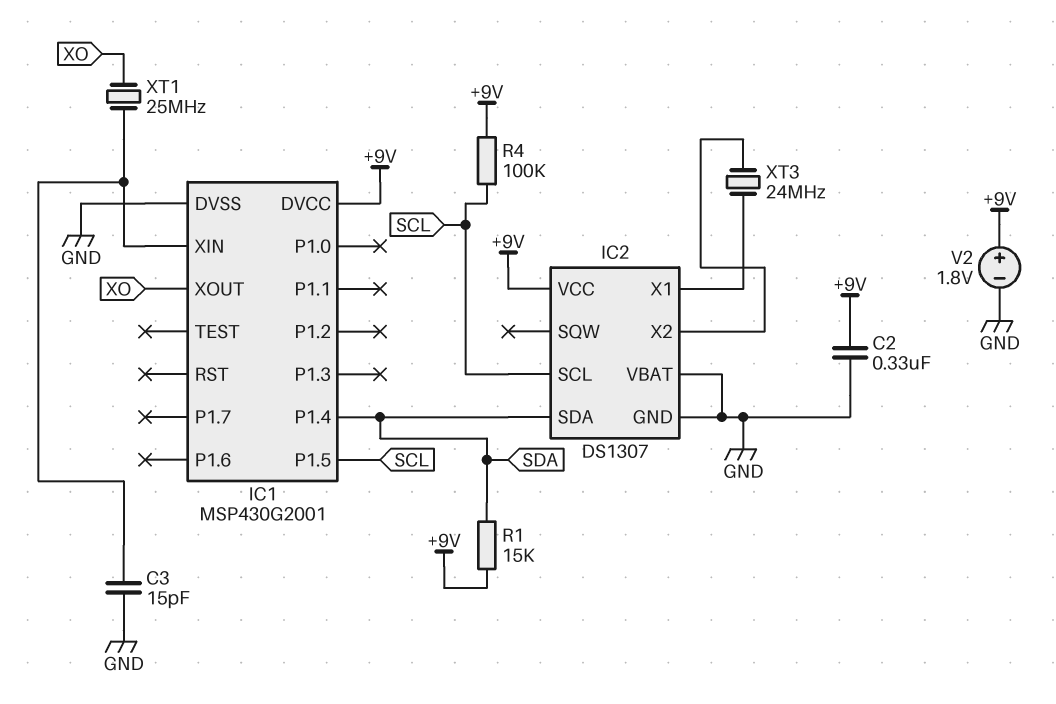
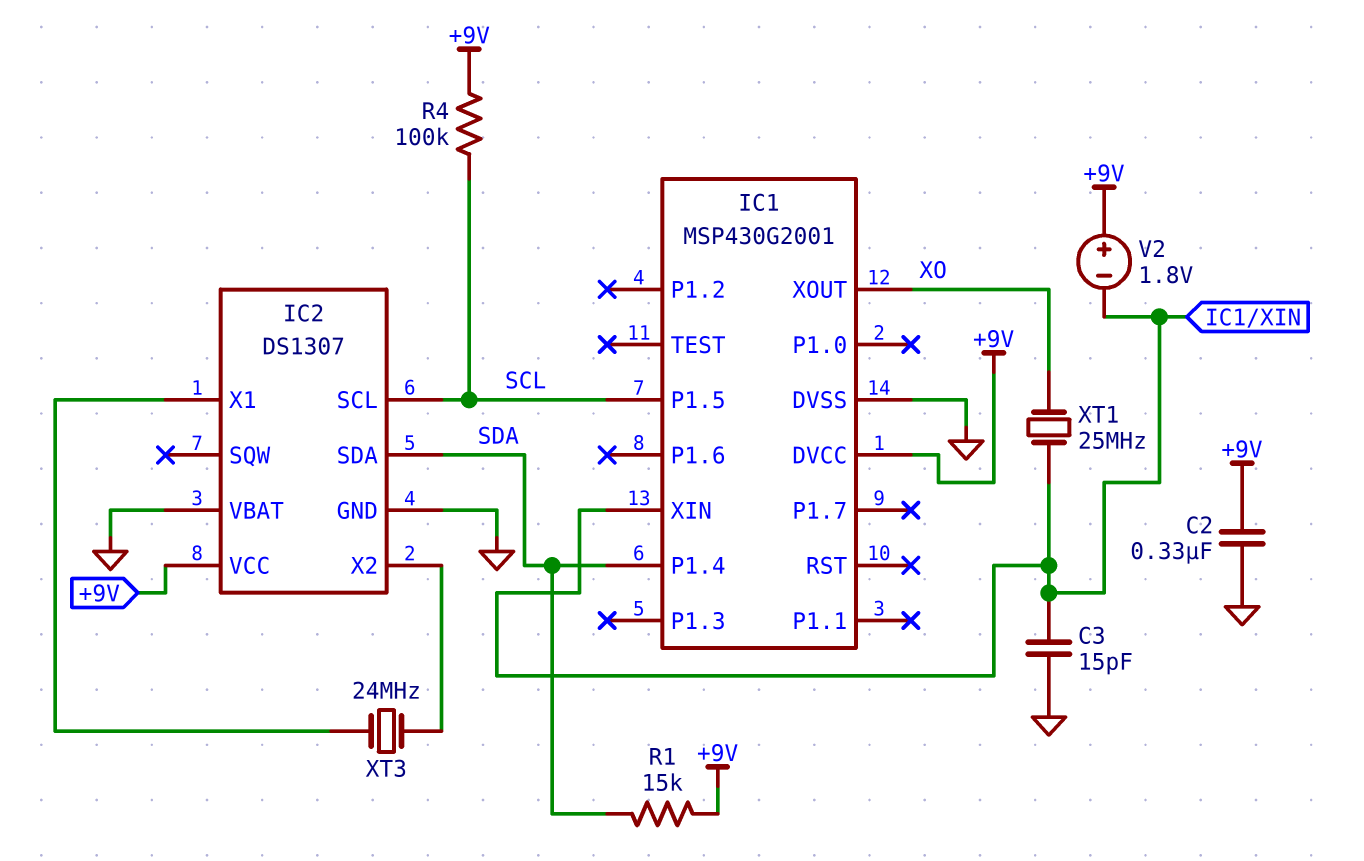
V2: 1.8V (plus +9V, minus GND) -> 1.8V (plus +9V, minus IC1/XIN)

